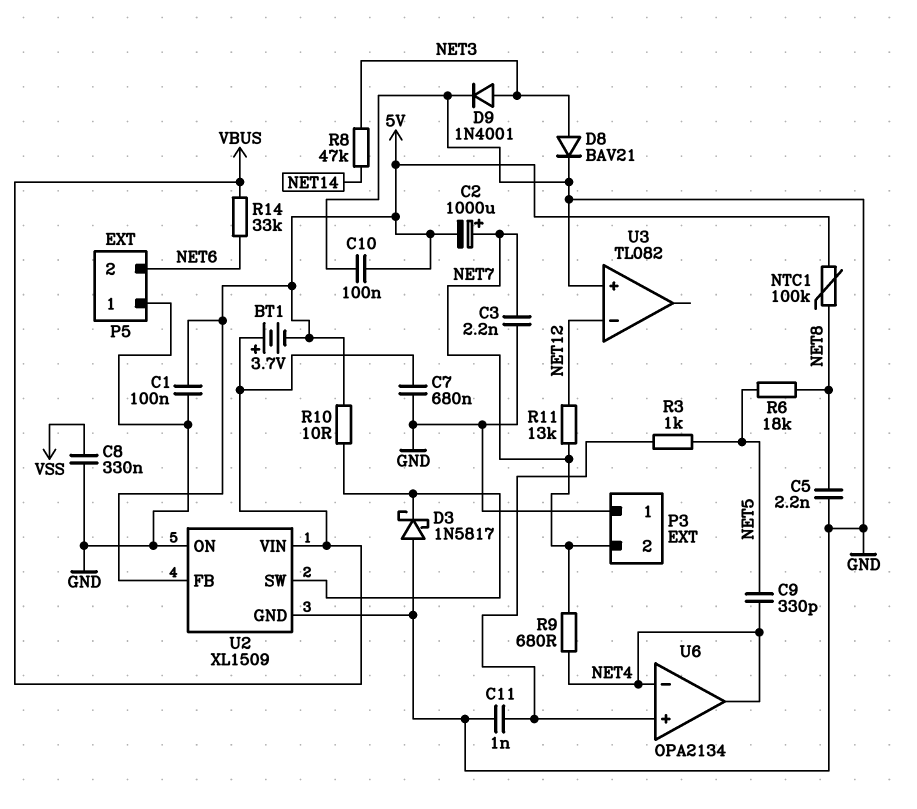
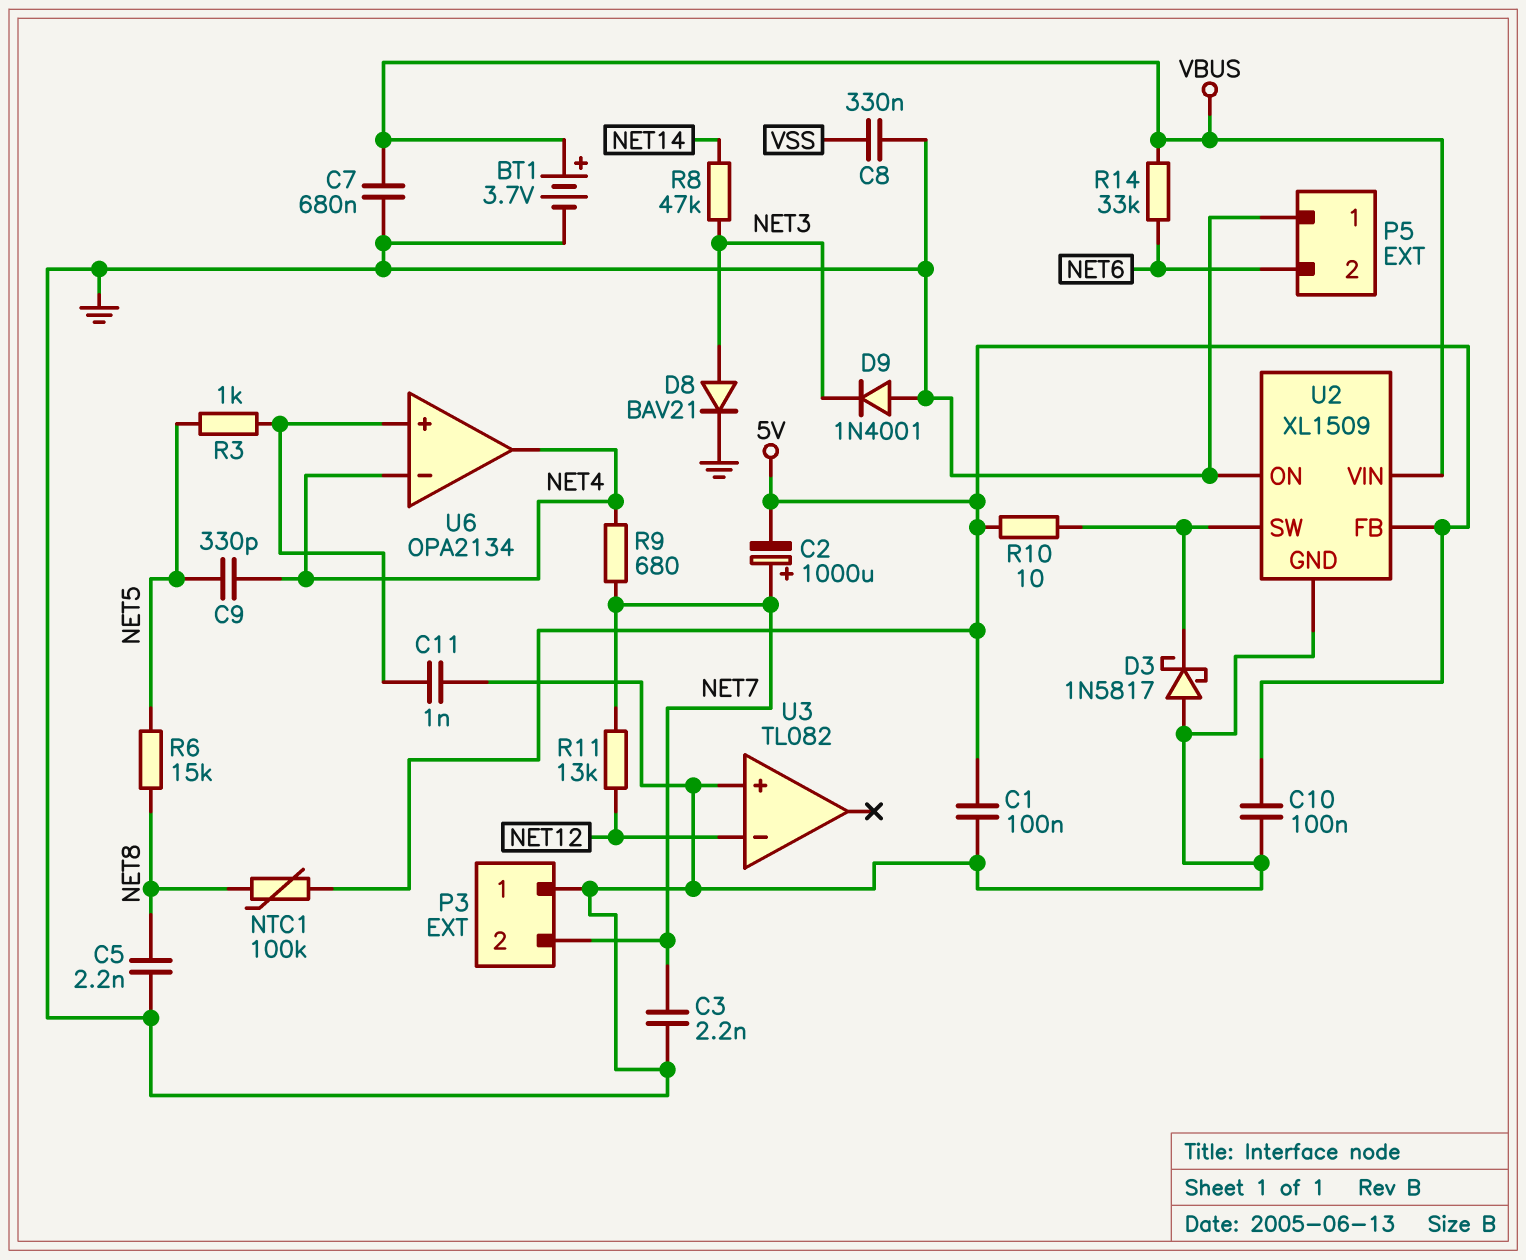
BT1: 3.7V (plus VBUS, minus 5V) -> 3.7V (plus VBUS, minus GND)
D9: diode 1N4001 (A NET3, K GND) -> diode 1N4001 (A GND, K NET3)
R6: 18k (NET5, NET8) -> 15k (NET5, NET8)

